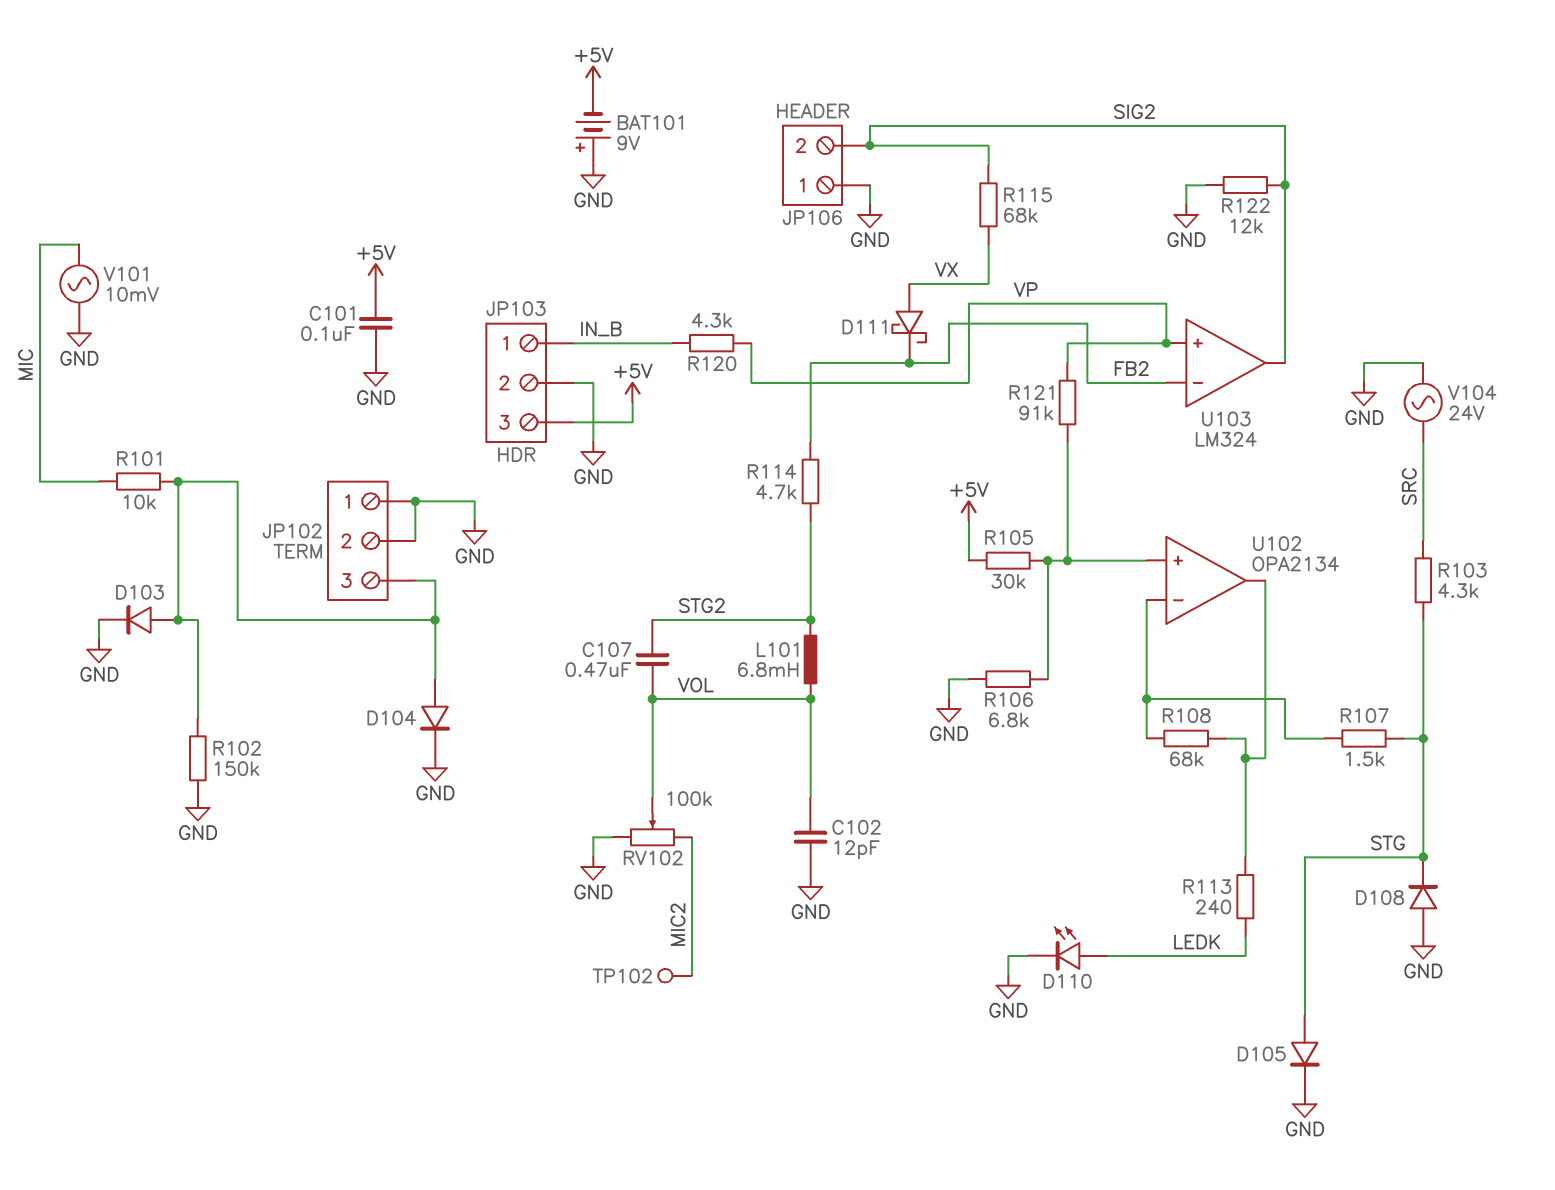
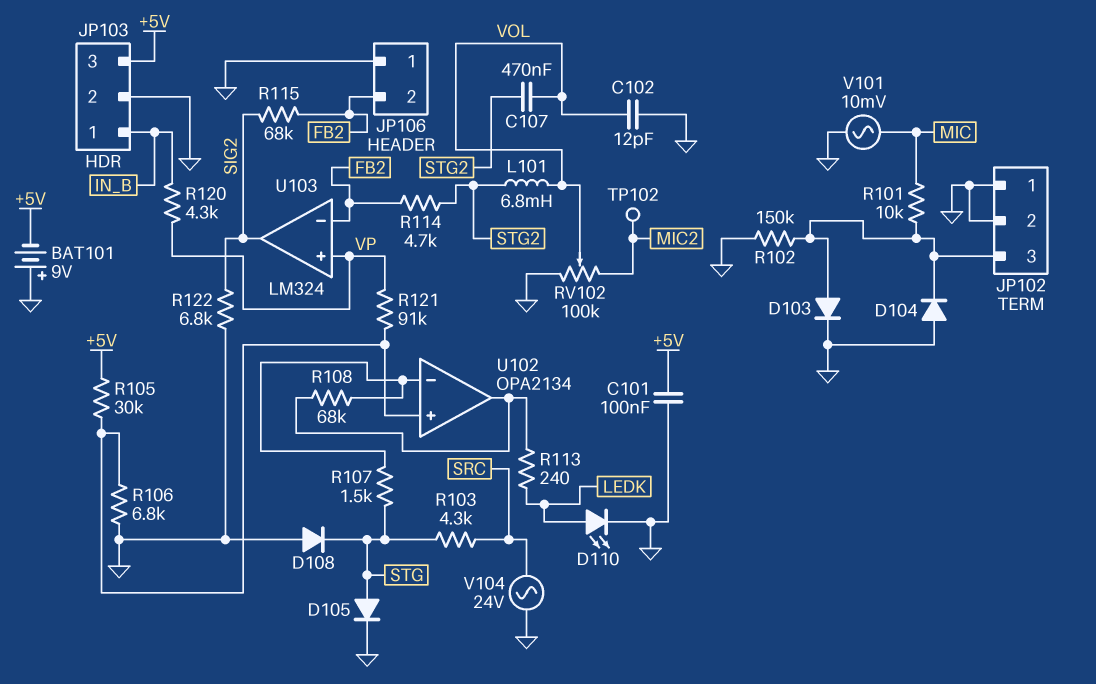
D104: diode (A JP102/3, K GND) -> diode (A GND, K JP102/3)
D111: schottky (A VX, K FB2) -> none
JP106 pin 2: SIG2 -> FB2
R115: 68k (SIG2, VX) -> 68k (FB2, SIG2)
R122: 12k (GND, SIG2) -> 6.8k (GND, SIG2)

